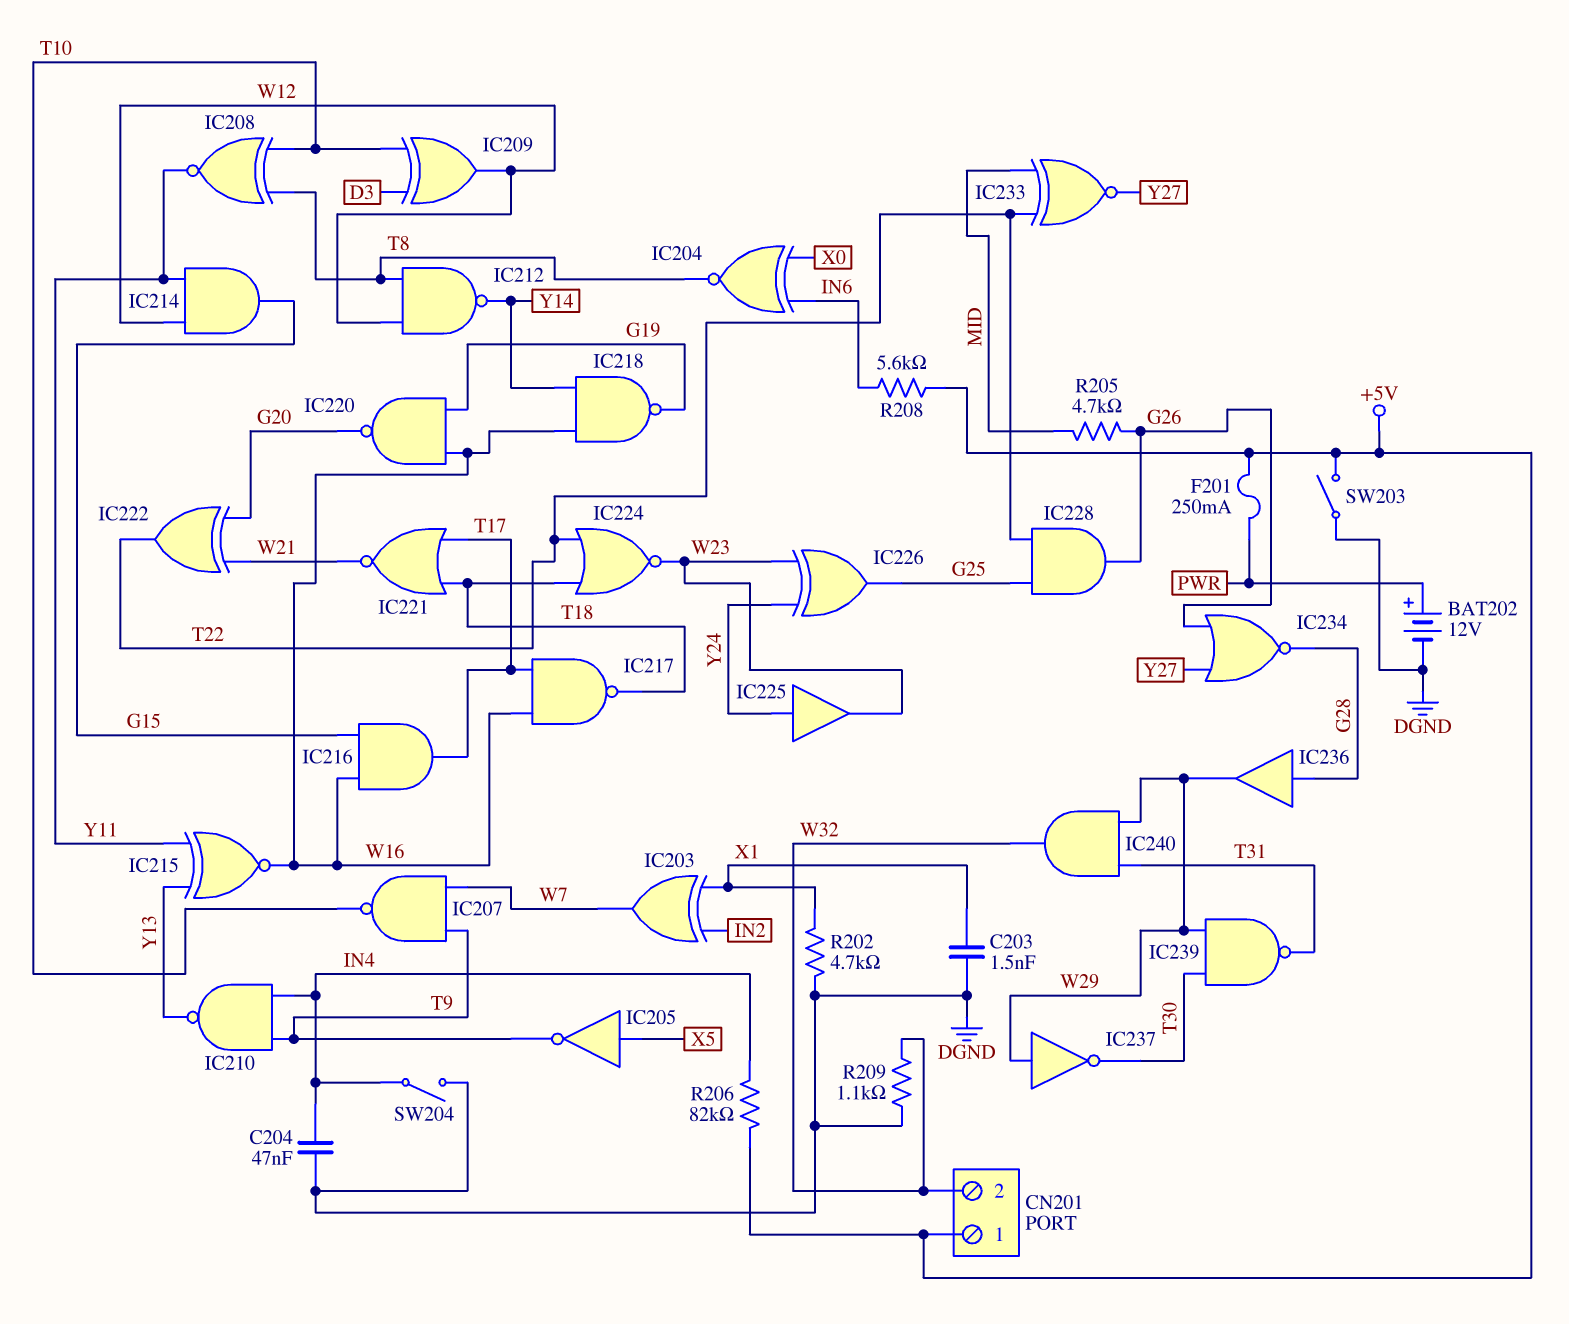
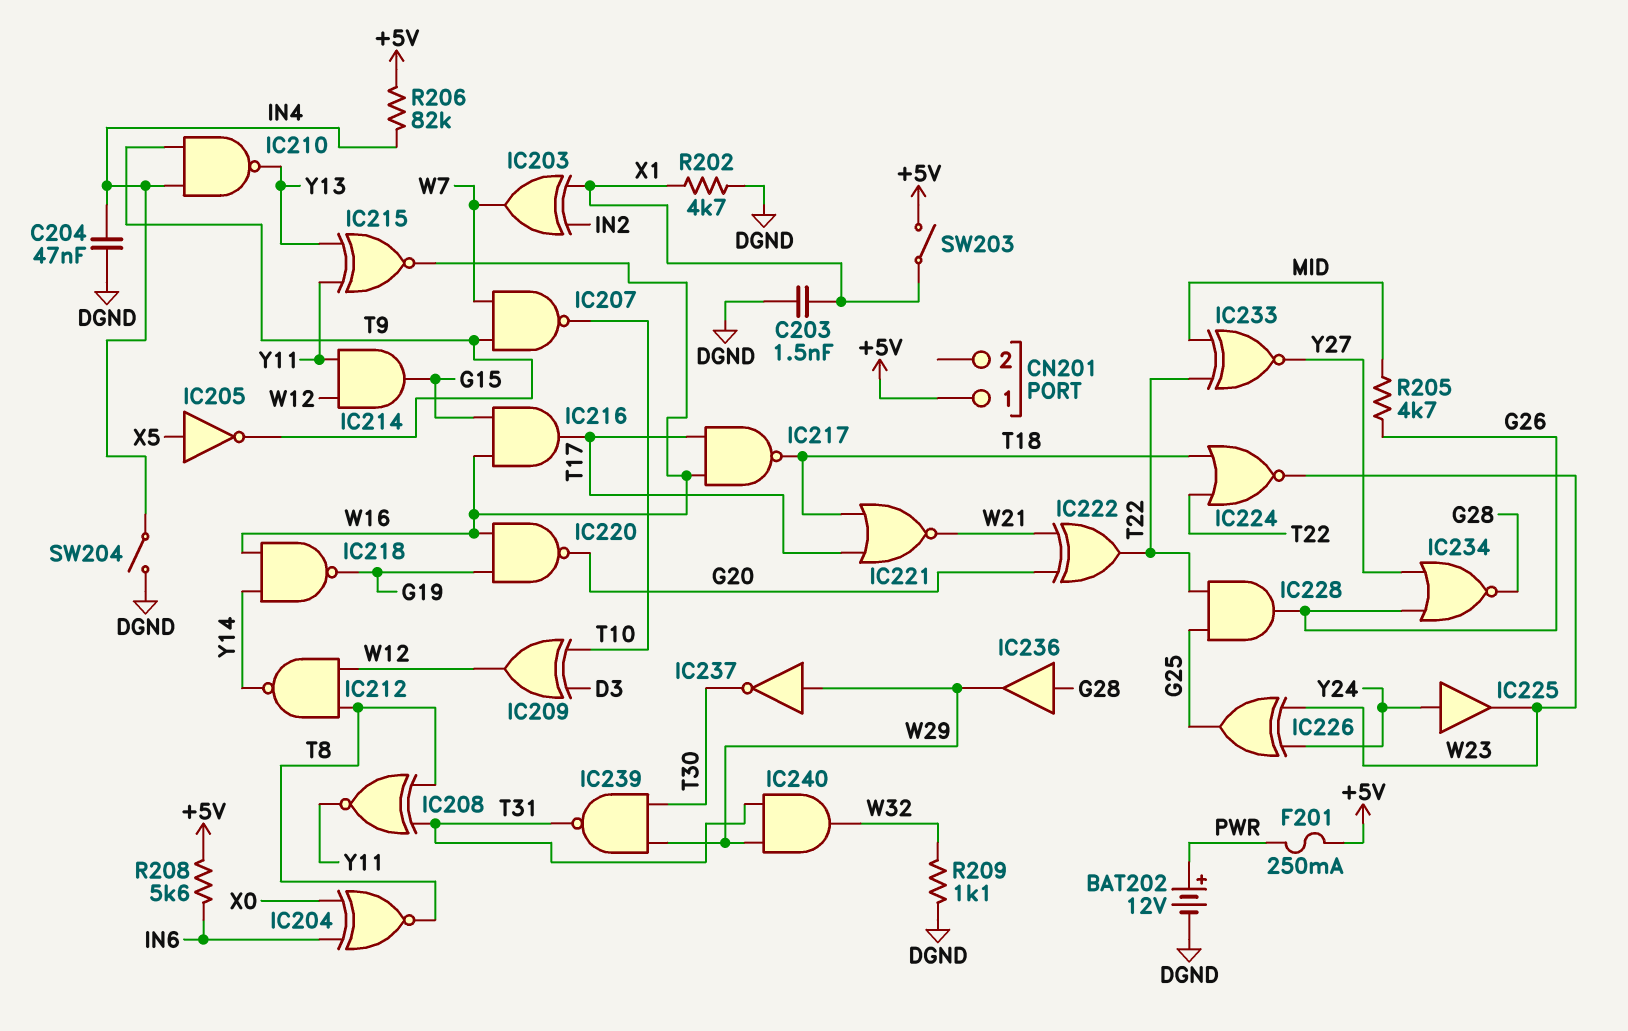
CN201 pin 2: W32 -> none
IC208: XNOR (in T8, in T10, out Y11) -> XNOR (in T8, in T31, out Y11)
SW203: switch (+5V, DGND) -> switch (+5V, X1)

